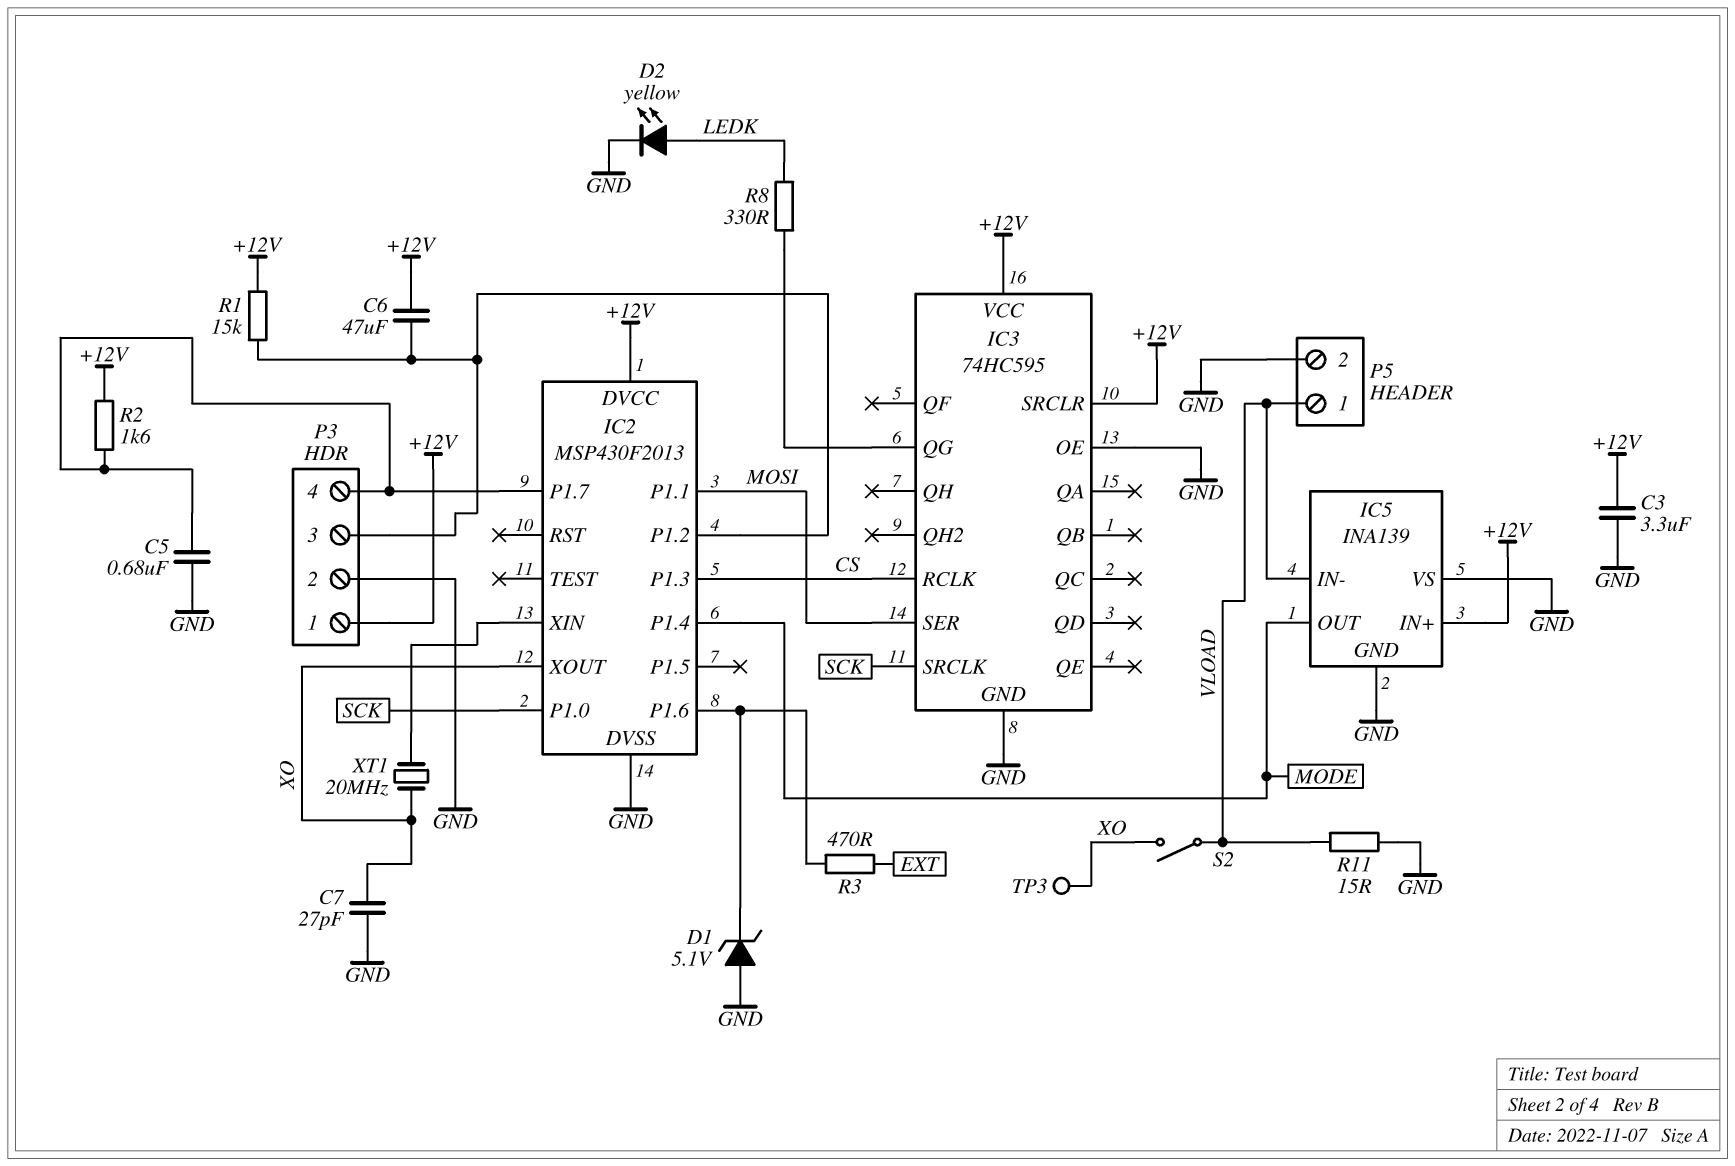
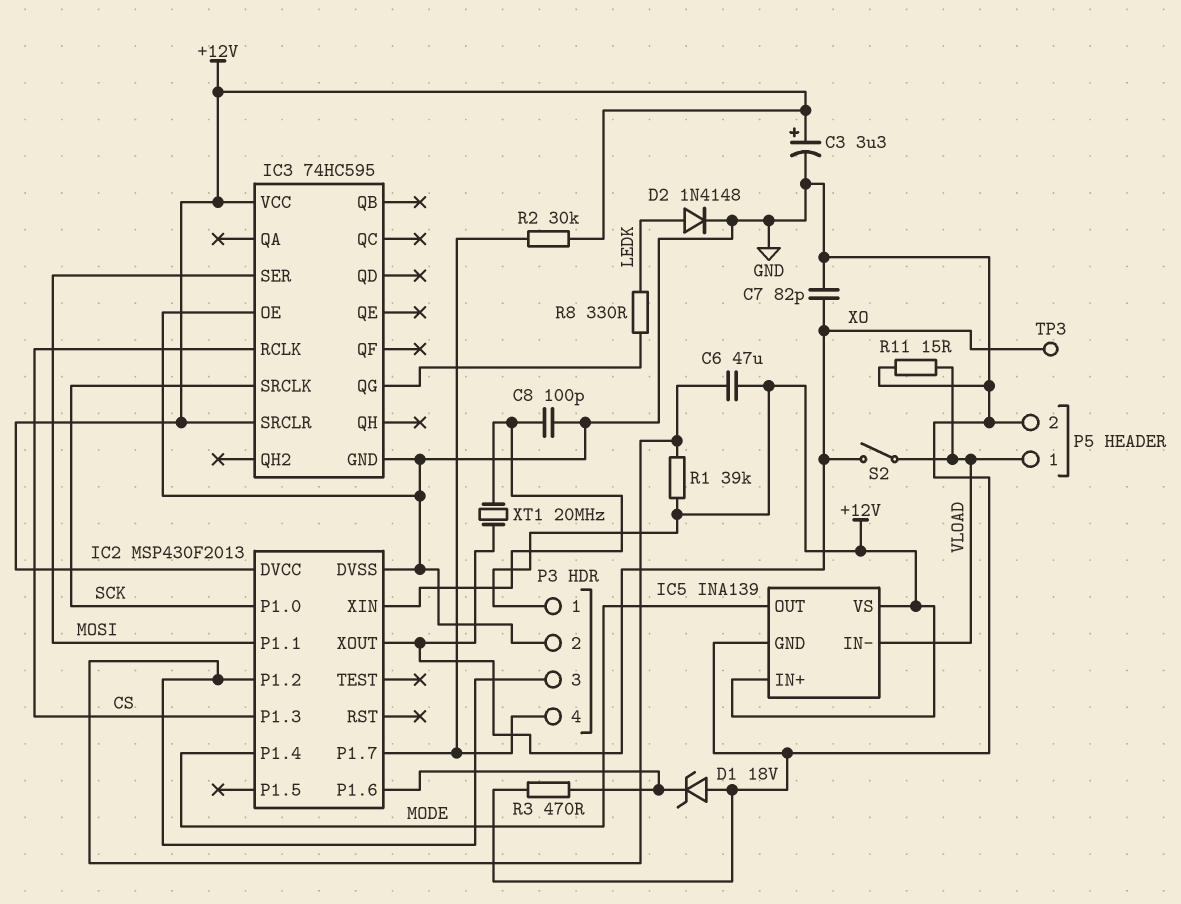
C3: 3.3uF (+12V, GND) -> 3.3uF (plus +12V, minus GND)
C5: 680nF (GND, IC2/P1.7) -> none
C7: 27pF (GND, XO) -> 82pF (GND, XO)
C8: none -> 100pF (GND, IC2/XIN)
D1: zener 5.1V (A GND, K IC2/P1.6) -> zener 18V (A GND, K IC2/P1.6)
D2: LED yellow (A LEDK, K GND) -> diode 1N4148 (A LEDK, K GND)
IC5 pin VS: GND -> +12V
R1: 15k (+12V, IC2/P1.2) -> 39k (+12V, IC2/P1.2)
R2: 1.6k (+12V, IC2/P1.7) -> 30k (+12V, IC2/P1.7)
R3: 470 (EXT, IC2/P1.6) -> 470 (GND, IC2/P1.6)

